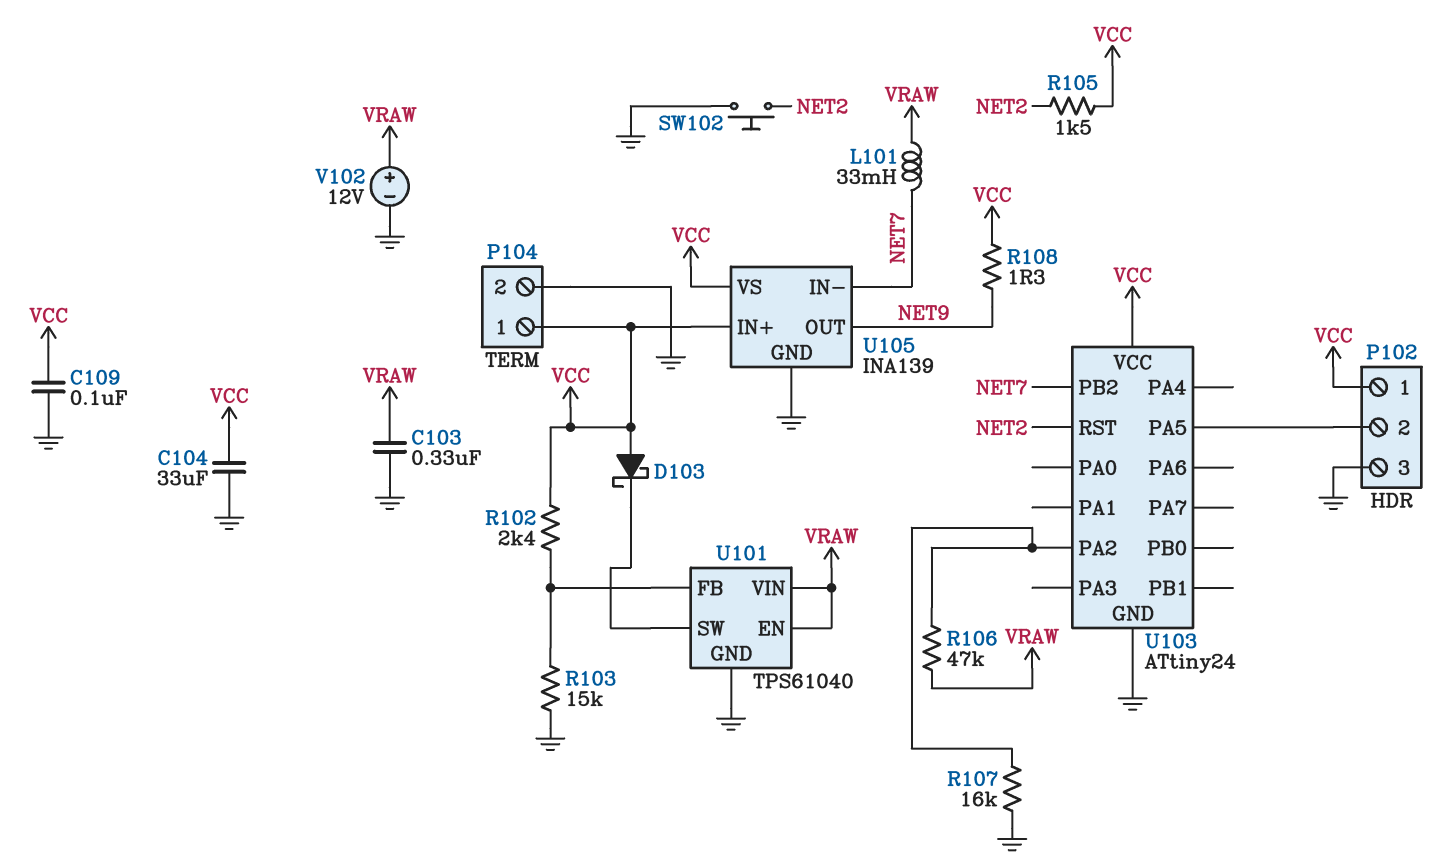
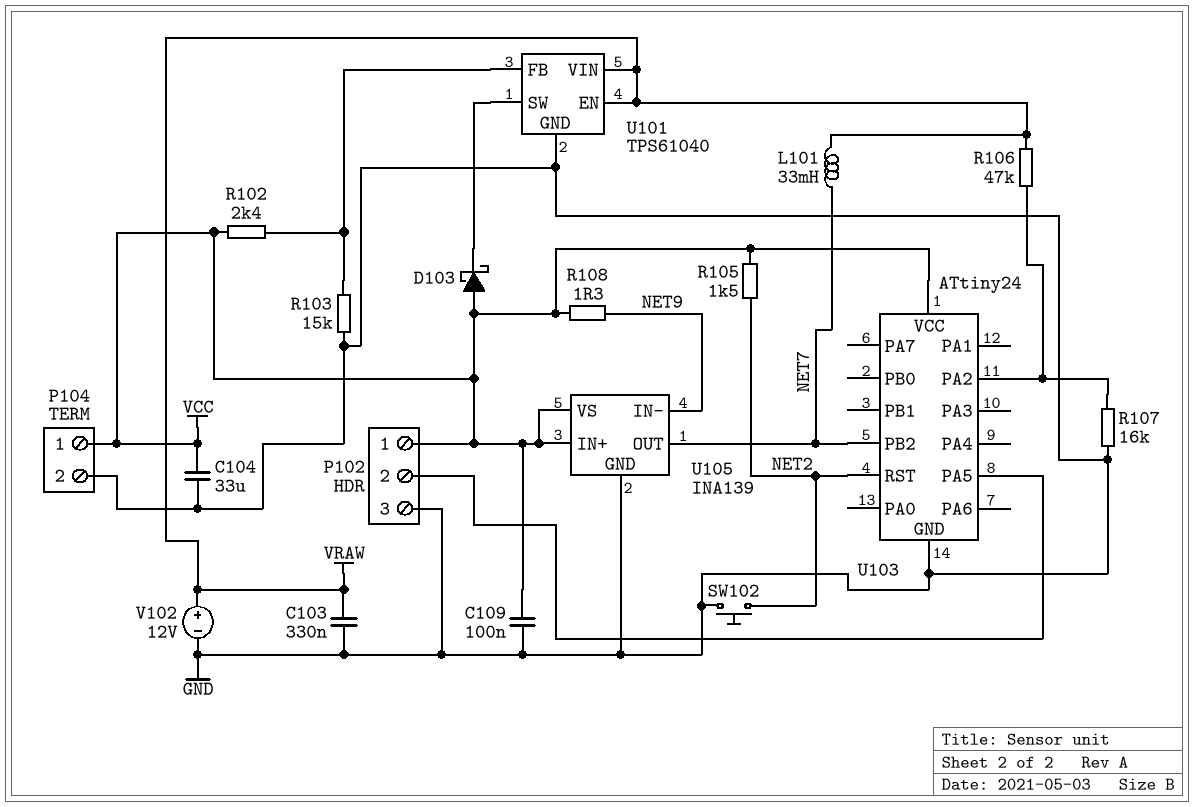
U105 pin IN-: NET7 -> NET9
U105 pin OUT: NET9 -> NET7

